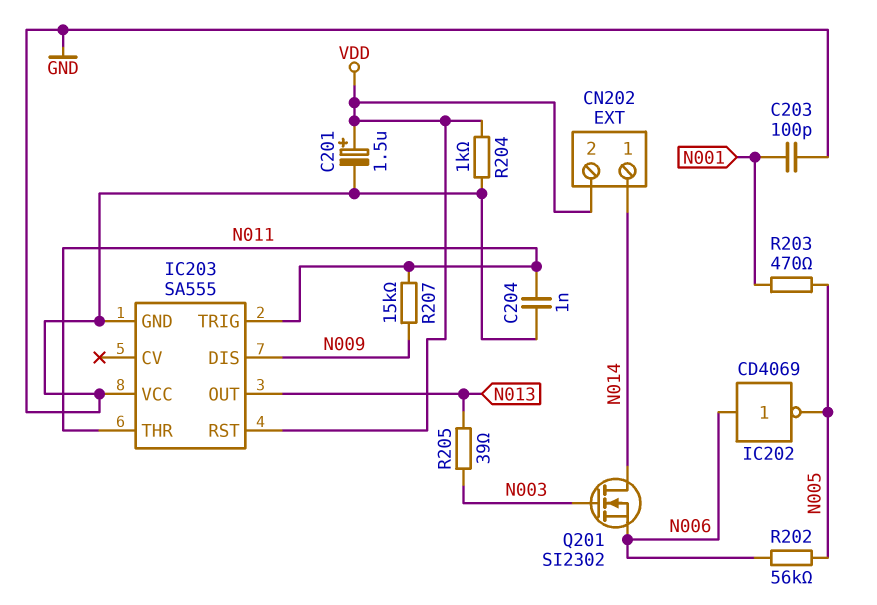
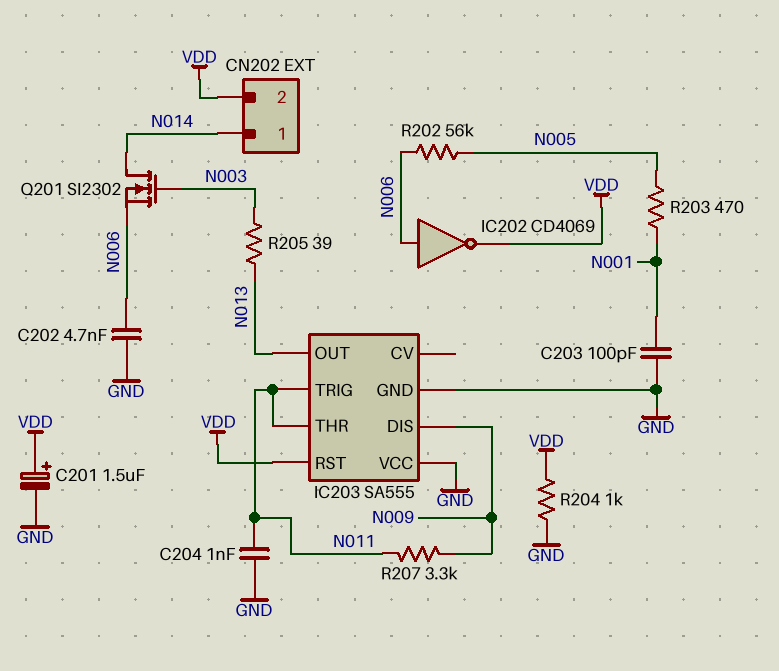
C202: none -> 4.7nF (GND, N006)
IC202: NOT CD4069 (in N006, out N005) -> NOT CD4069 (in N006, out VDD)
R207: 15k (N009, N011) -> 3.3k (N009, N011)

